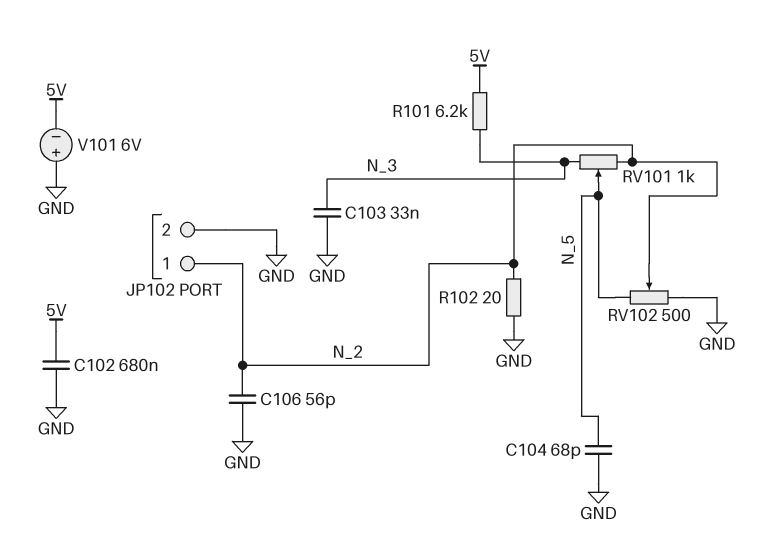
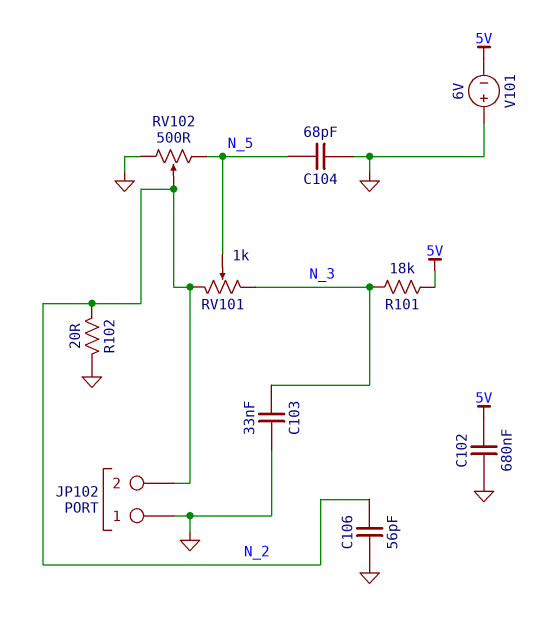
JP102 pin 1: N_2 -> GND
JP102 pin 2: GND -> N_2
R101: 6.2k (5V, N_3) -> 18k (5V, N_3)

